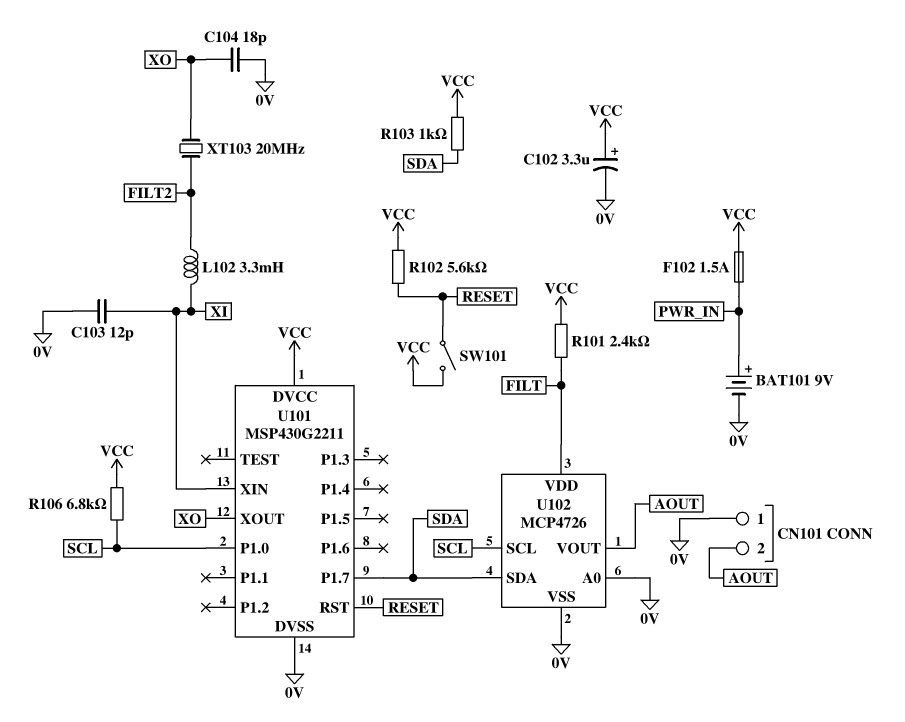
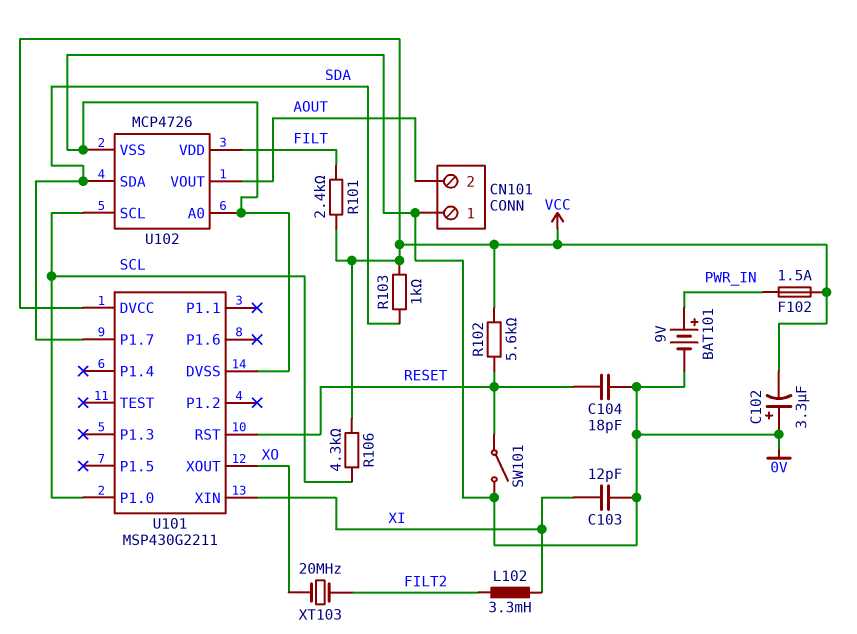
C102: 3.3uF (plus VCC, minus 0V) -> 3.3uF (plus 0V, minus VCC)
C104: 18pF (0V, XO) -> 18pF (0V, RESET)
R106: 6.8k (SCL, VCC) -> 4.3k (SCL, VCC)
SW101: switch (RESET, VCC) -> switch (0V, RESET)

